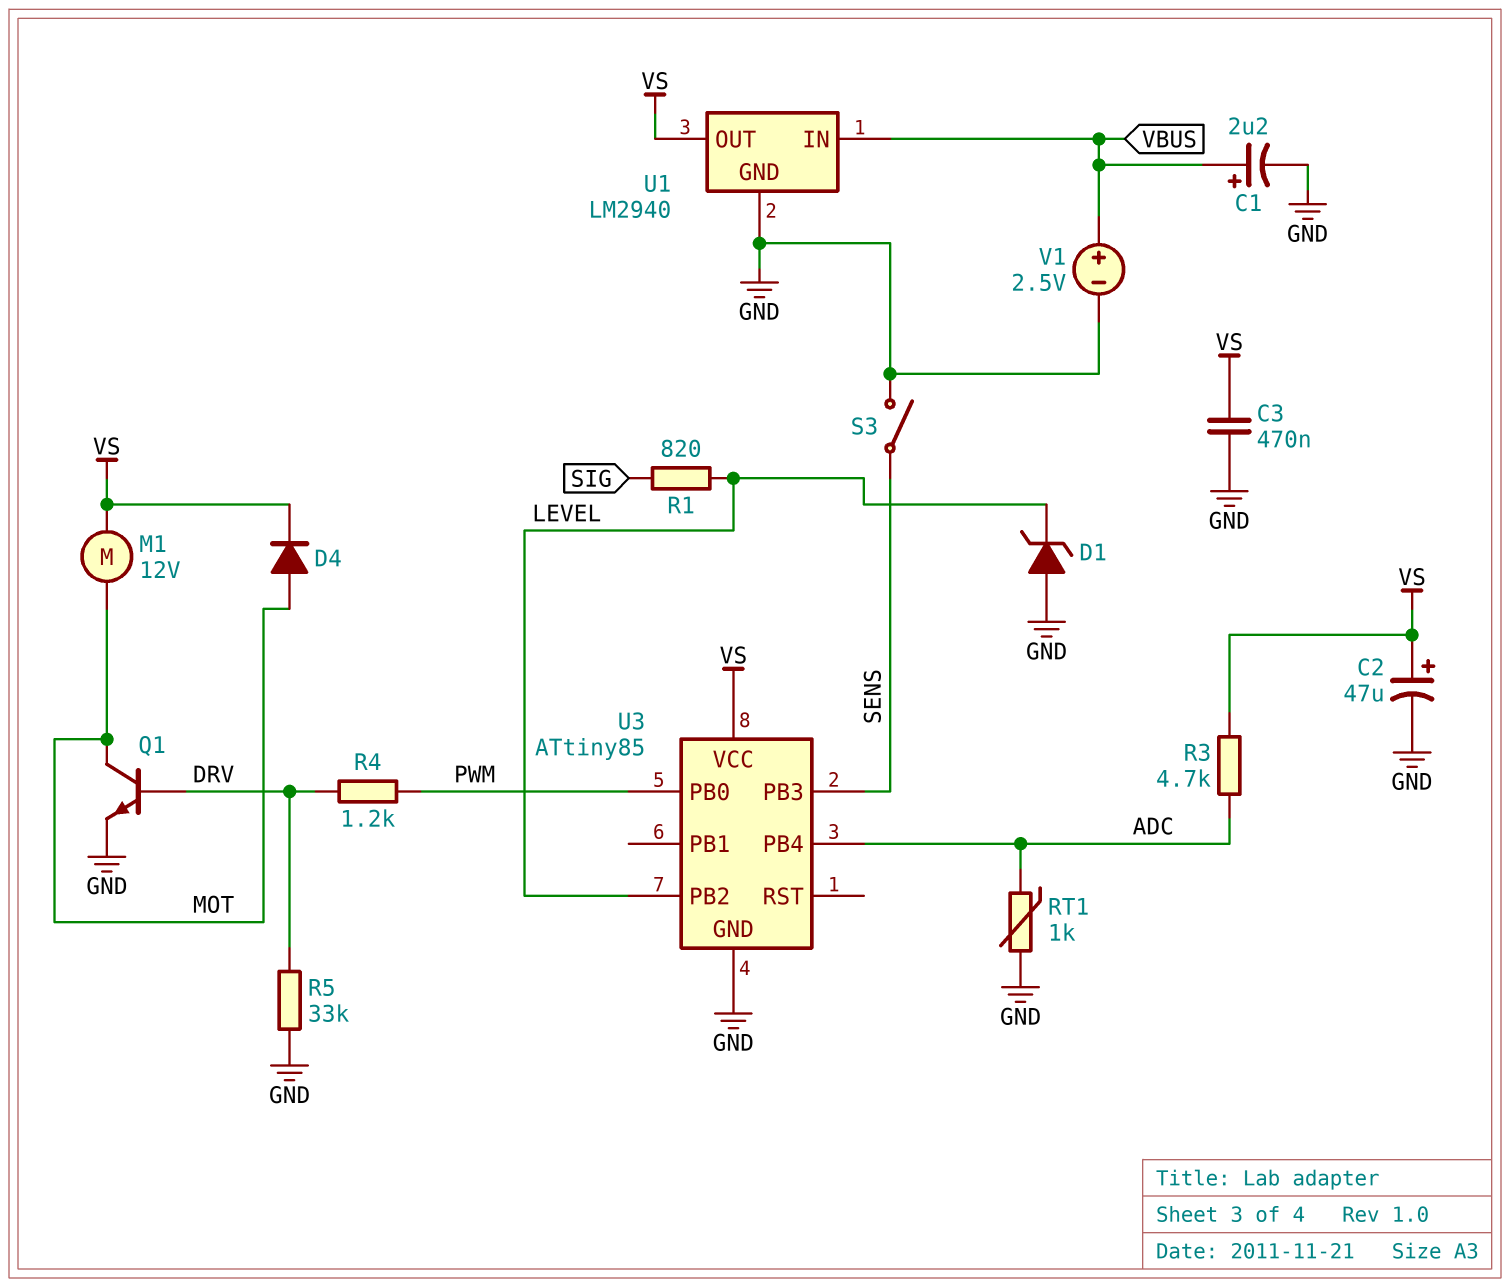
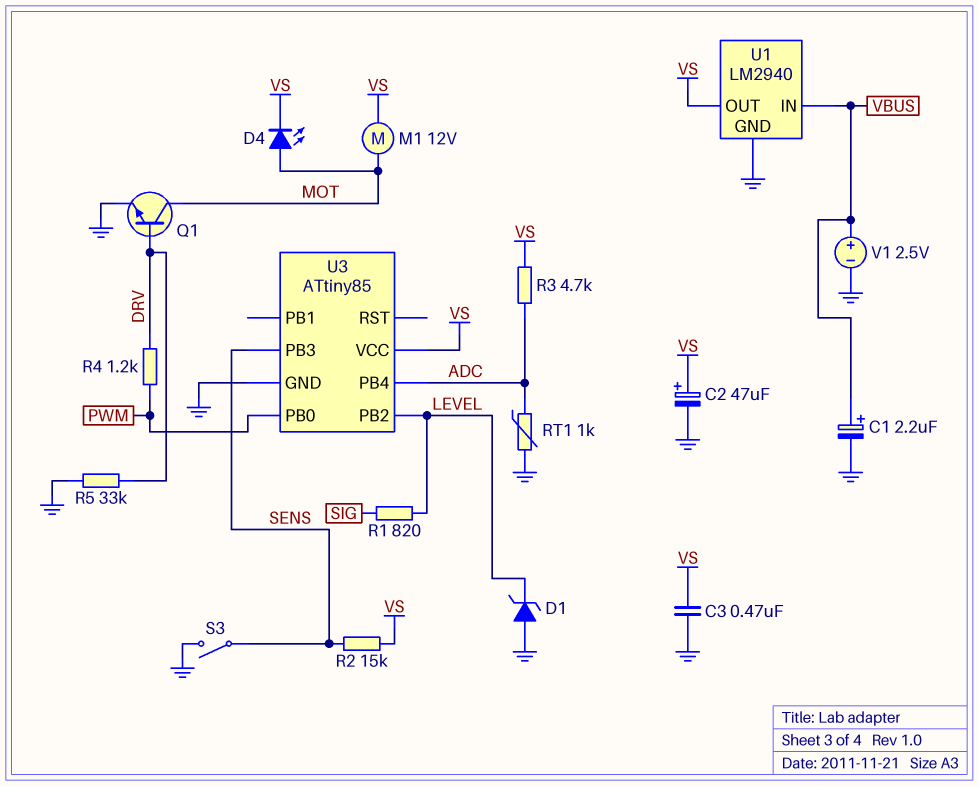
D4: diode (A MOT, K VS) -> LED (A MOT, K VS)
R2: none -> 15k (SENS, VS)

